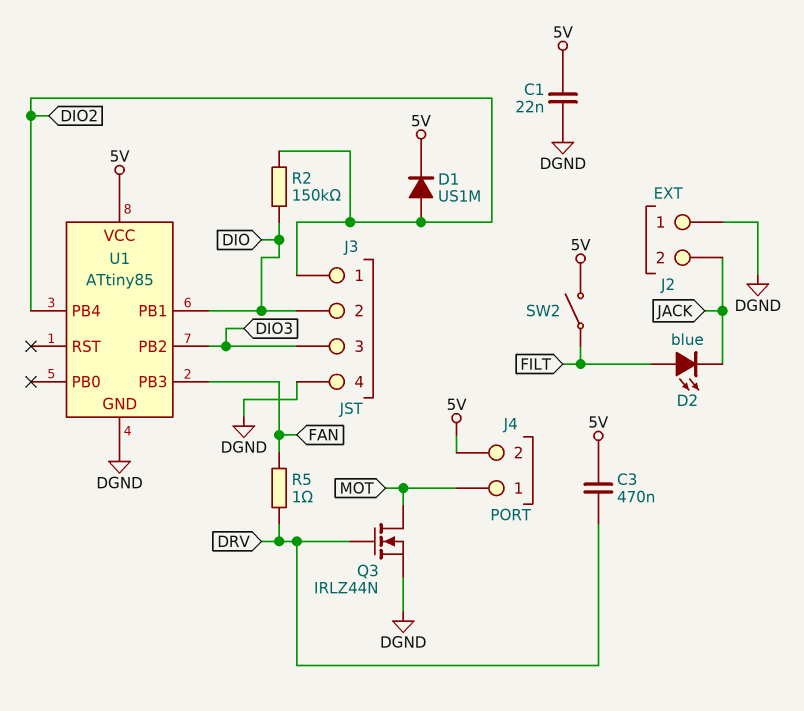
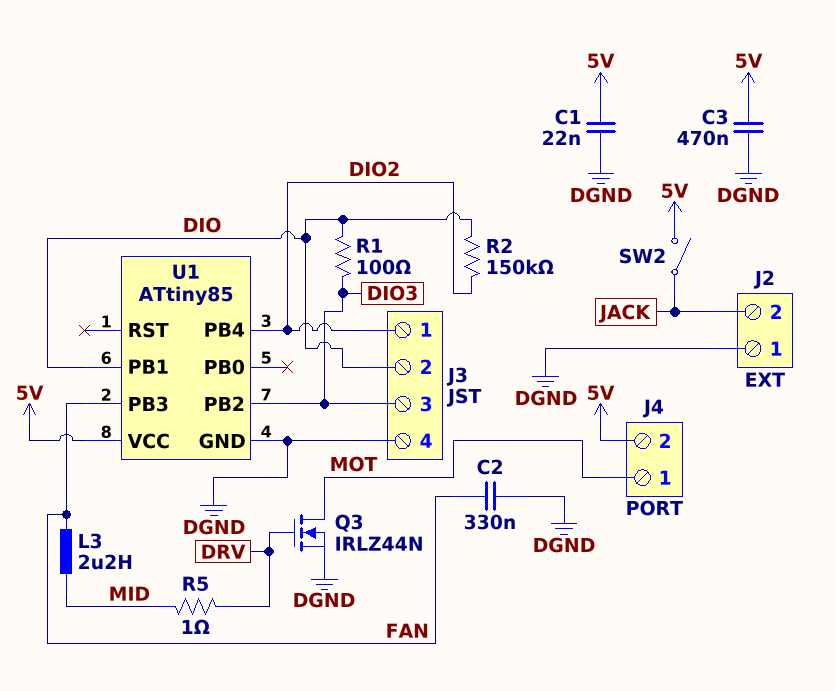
C2: none -> 330nF (DGND, FAN)
C3: 470nF (5V, DRV) -> 470nF (5V, DGND)
D1: diode US1M (A DIO2, K 5V) -> none
D2: LED blue (A FILT, K JACK) -> none
L3: none -> 2.2uH (FAN, MID)
R1: none -> 100 (DIO, DIO3)
R5: 1 (DRV, FAN) -> 1 (DRV, MID)
SW2: switch (5V, FILT) -> switch (5V, JACK)

